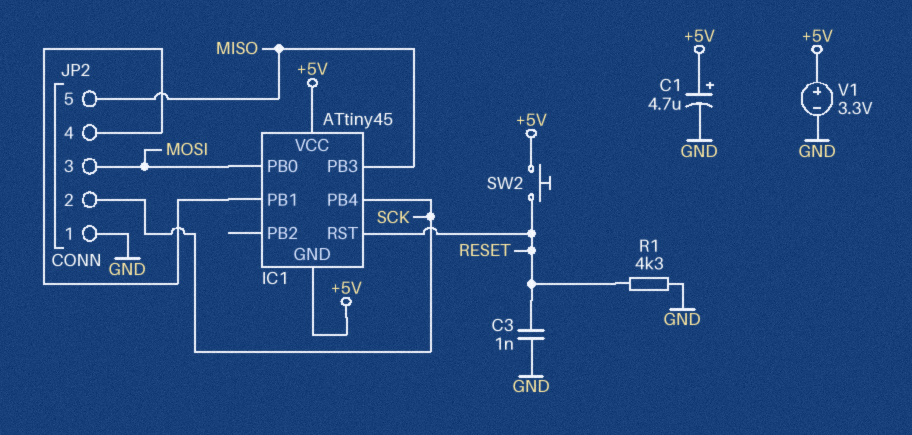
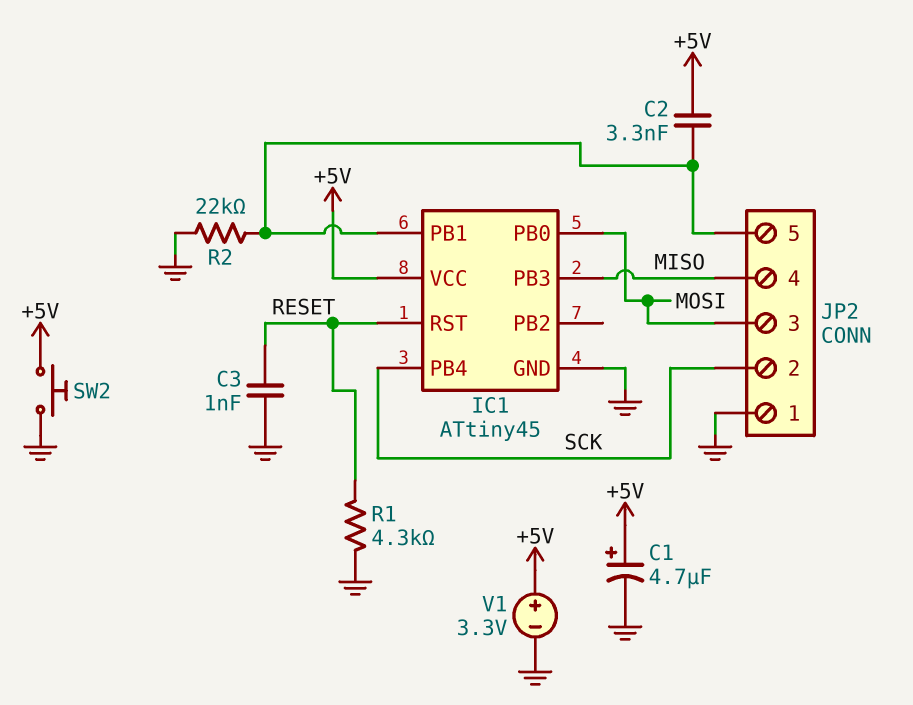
C2: none -> 3.3nF (+5V, IC1/PB1)
IC1 pin GND: +5V -> GND
JP2 pin 4: IC1/PB1 -> MISO
JP2 pin 5: MISO -> IC1/PB1
R2: none -> 22k (GND, IC1/PB1)
SW2: button (+5V, RESET) -> button (+5V, GND)

